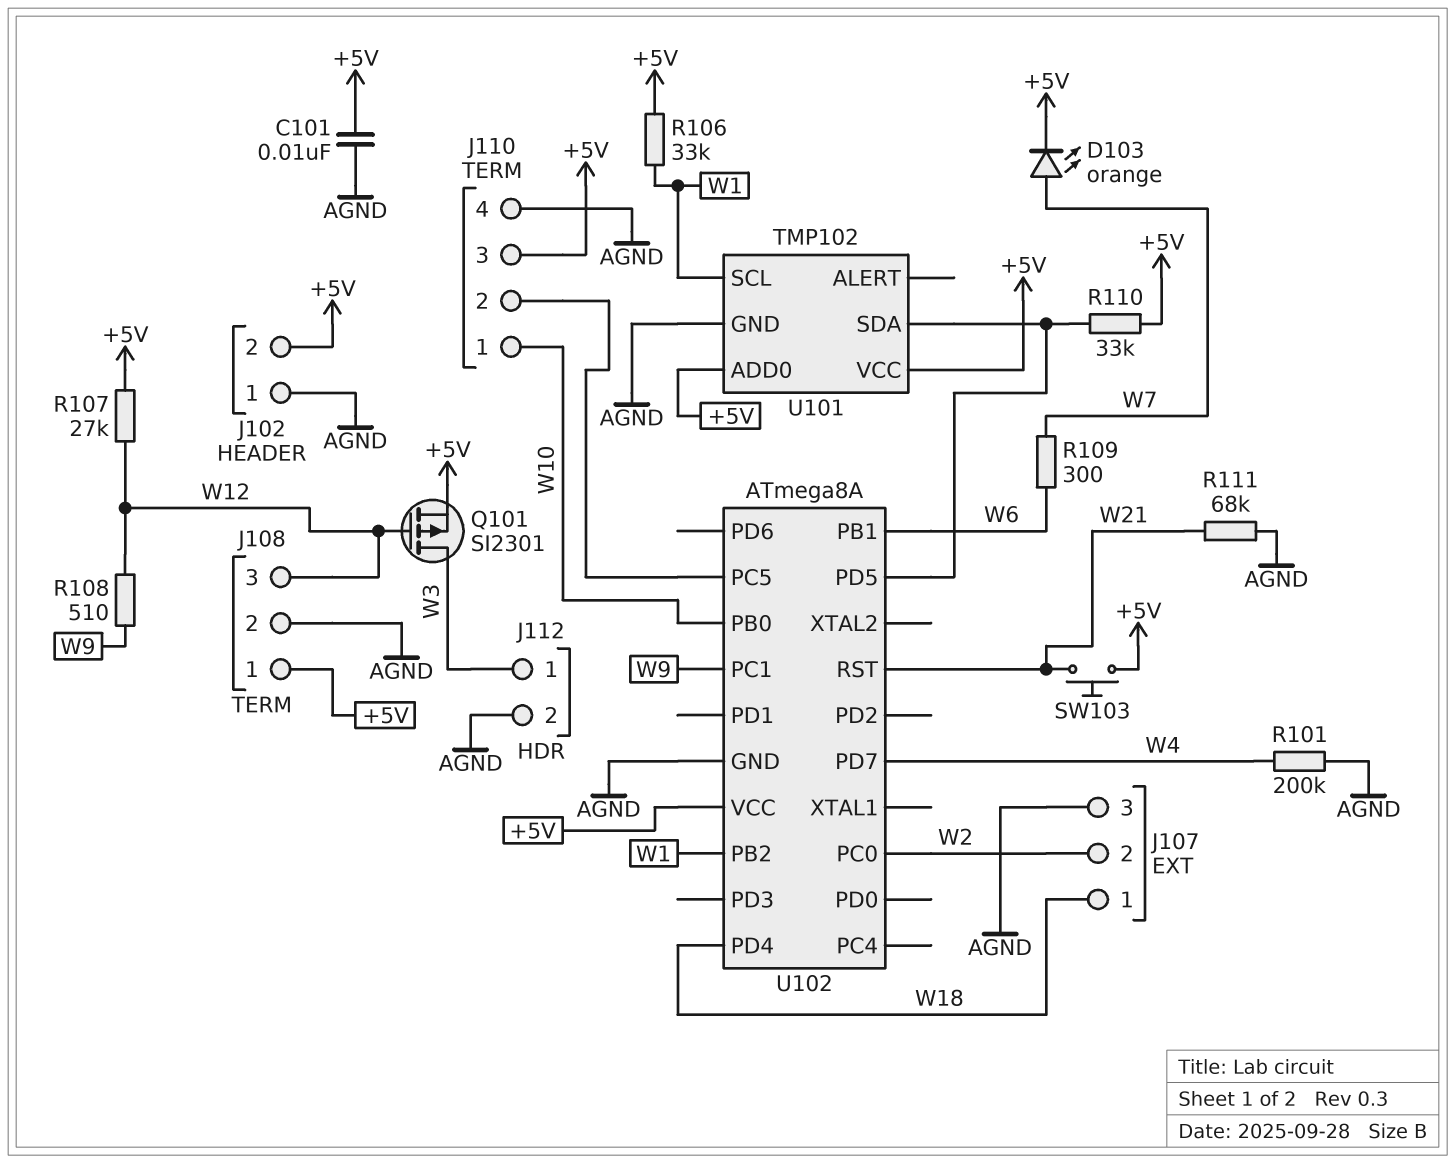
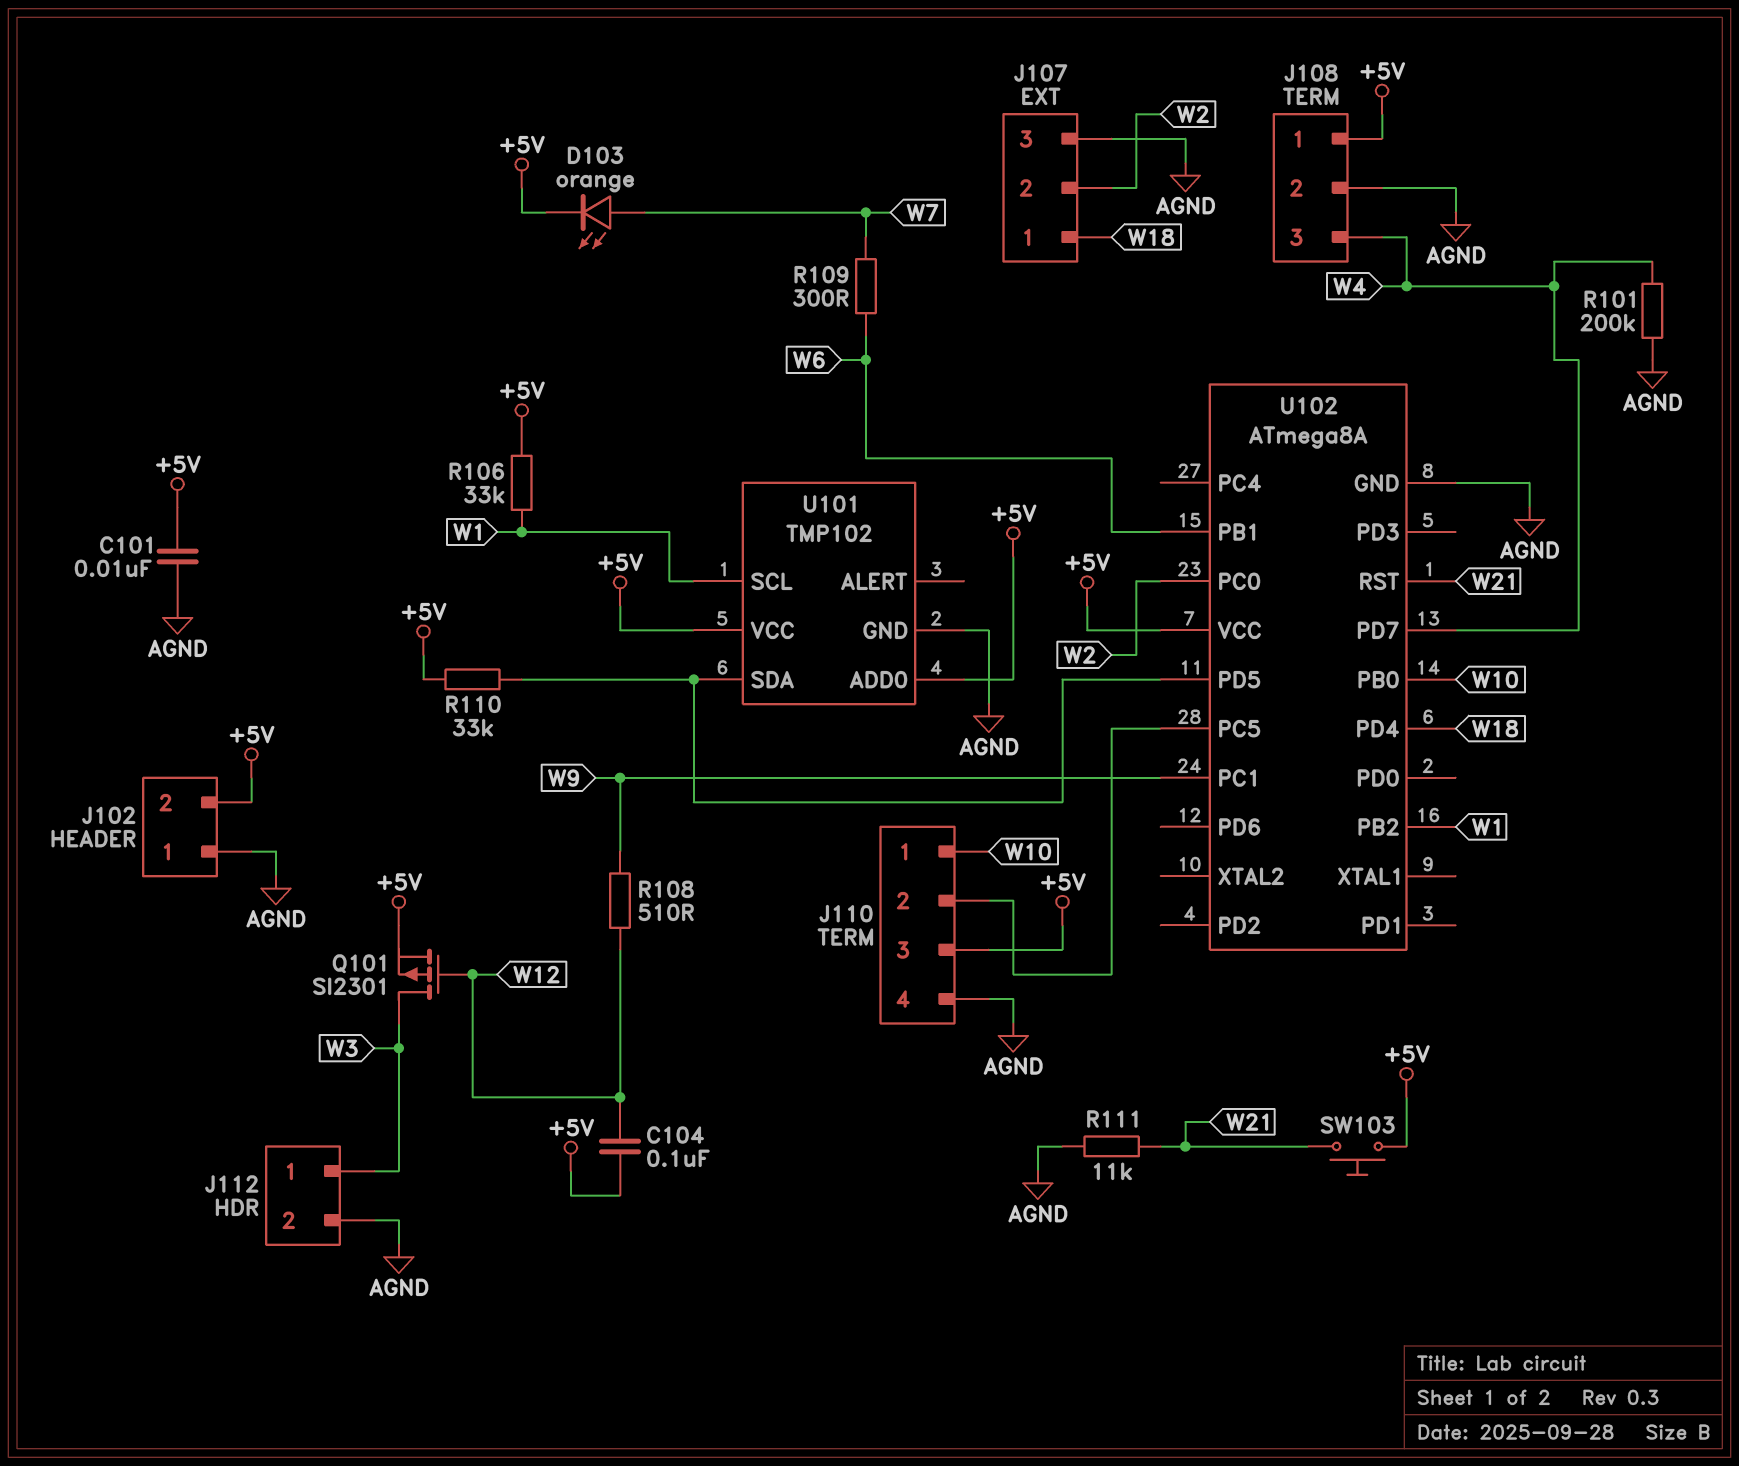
C104: none -> 100nF (+5V, W12)
J108 pin 3: W12 -> W4
R107: 27k (+5V, W12) -> none
R111: 68k (AGND, W21) -> 11k (AGND, W21)

